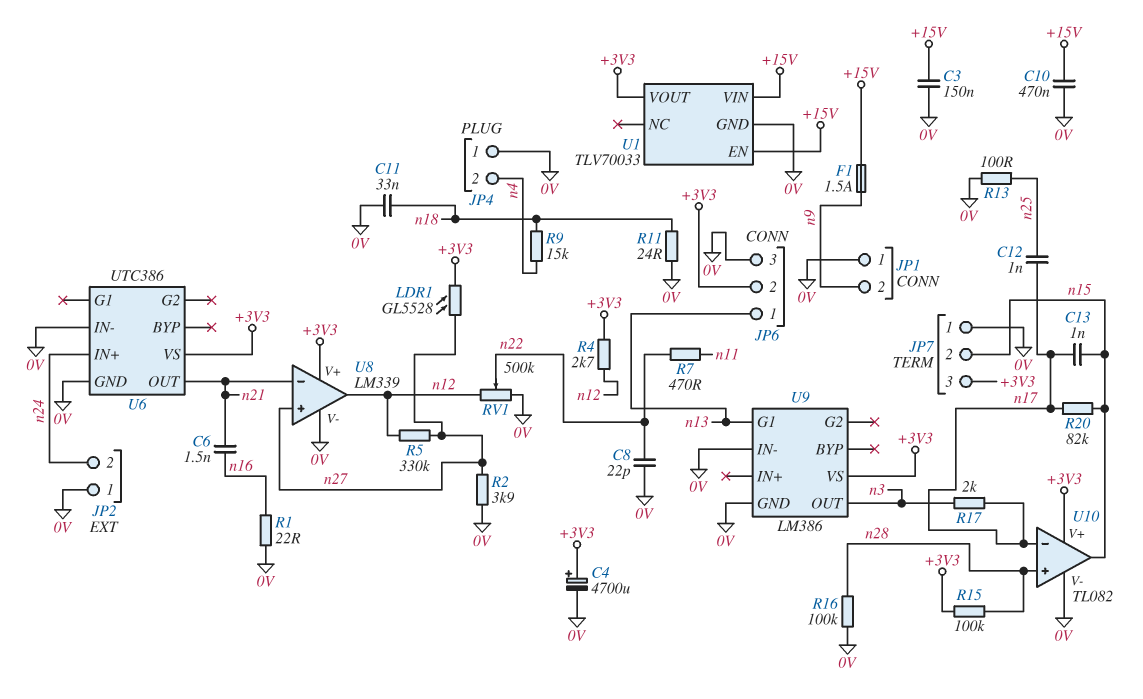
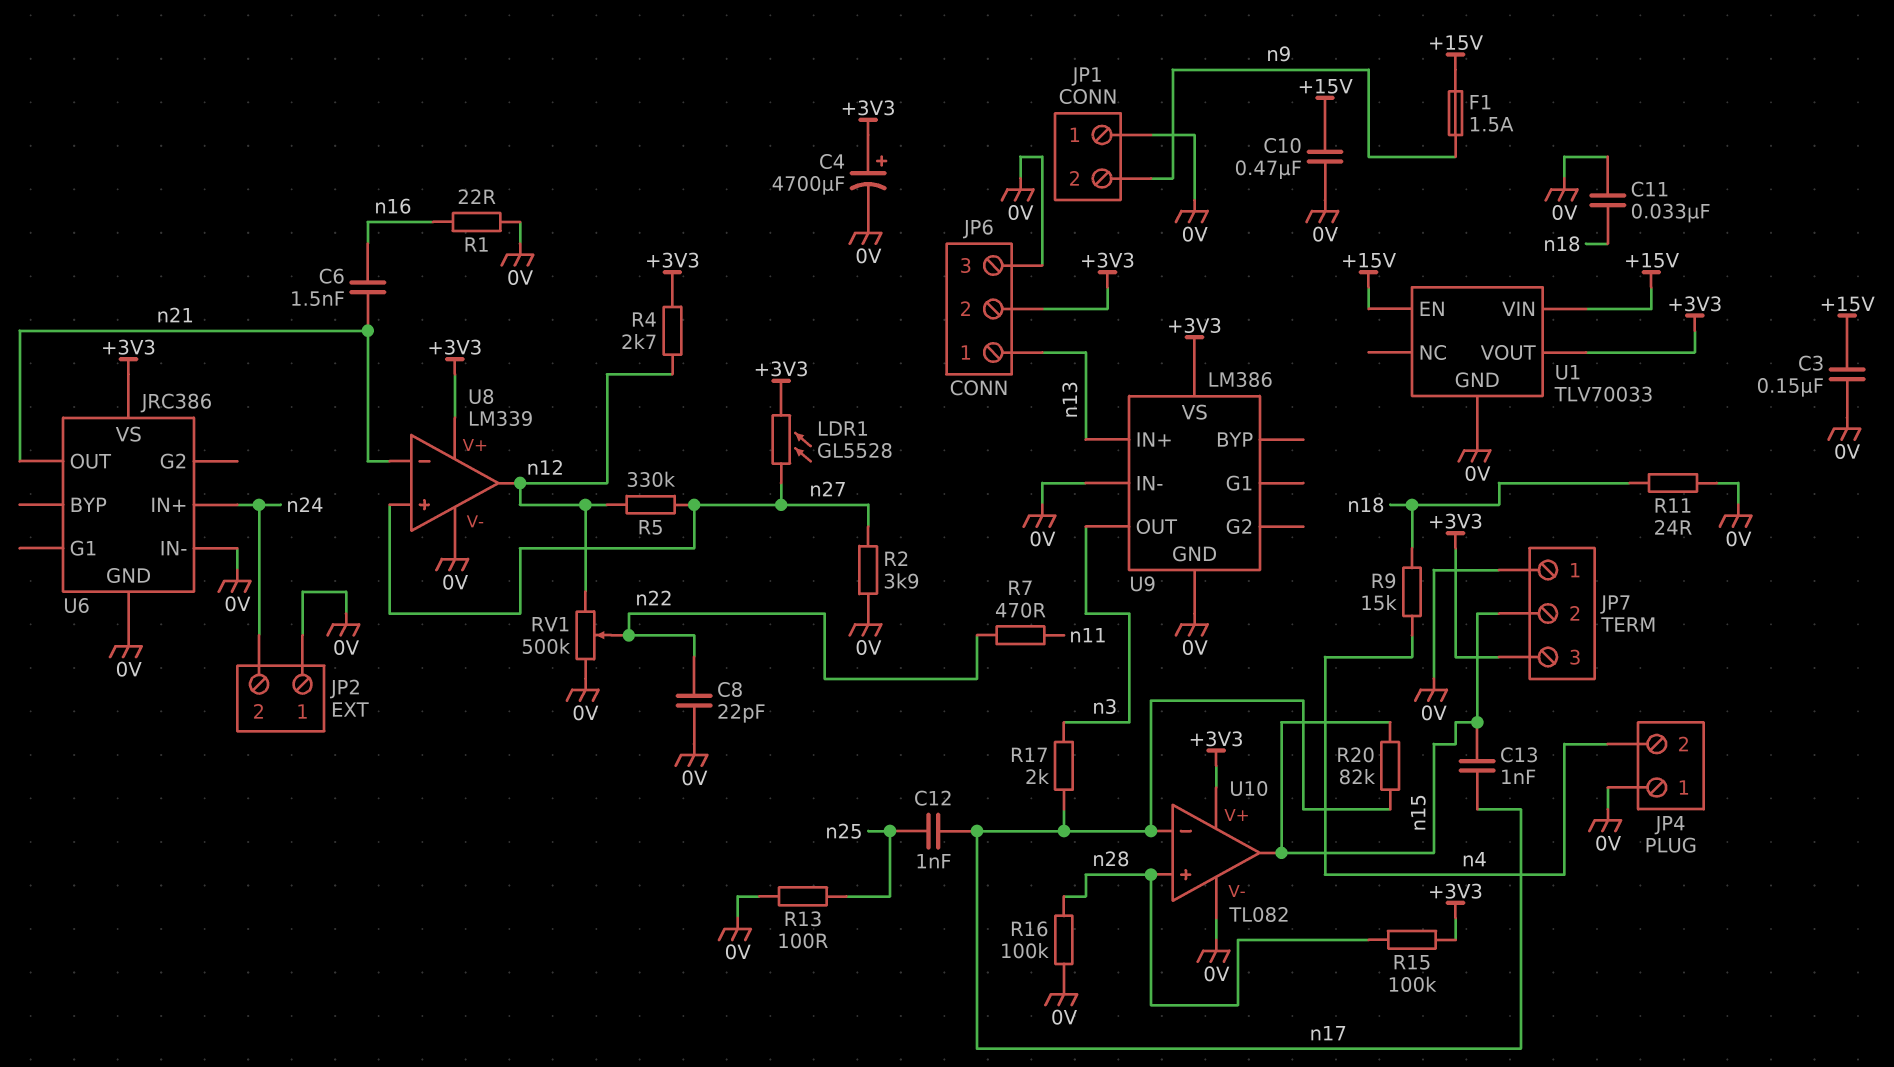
U6: UTC386 -> JRC386
U9 pin G1: n13 -> none
U9 pin IN+: none -> n13

